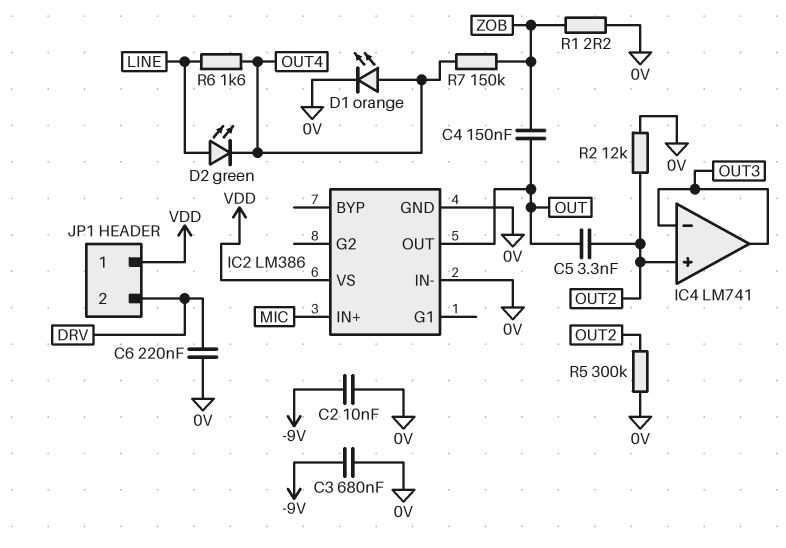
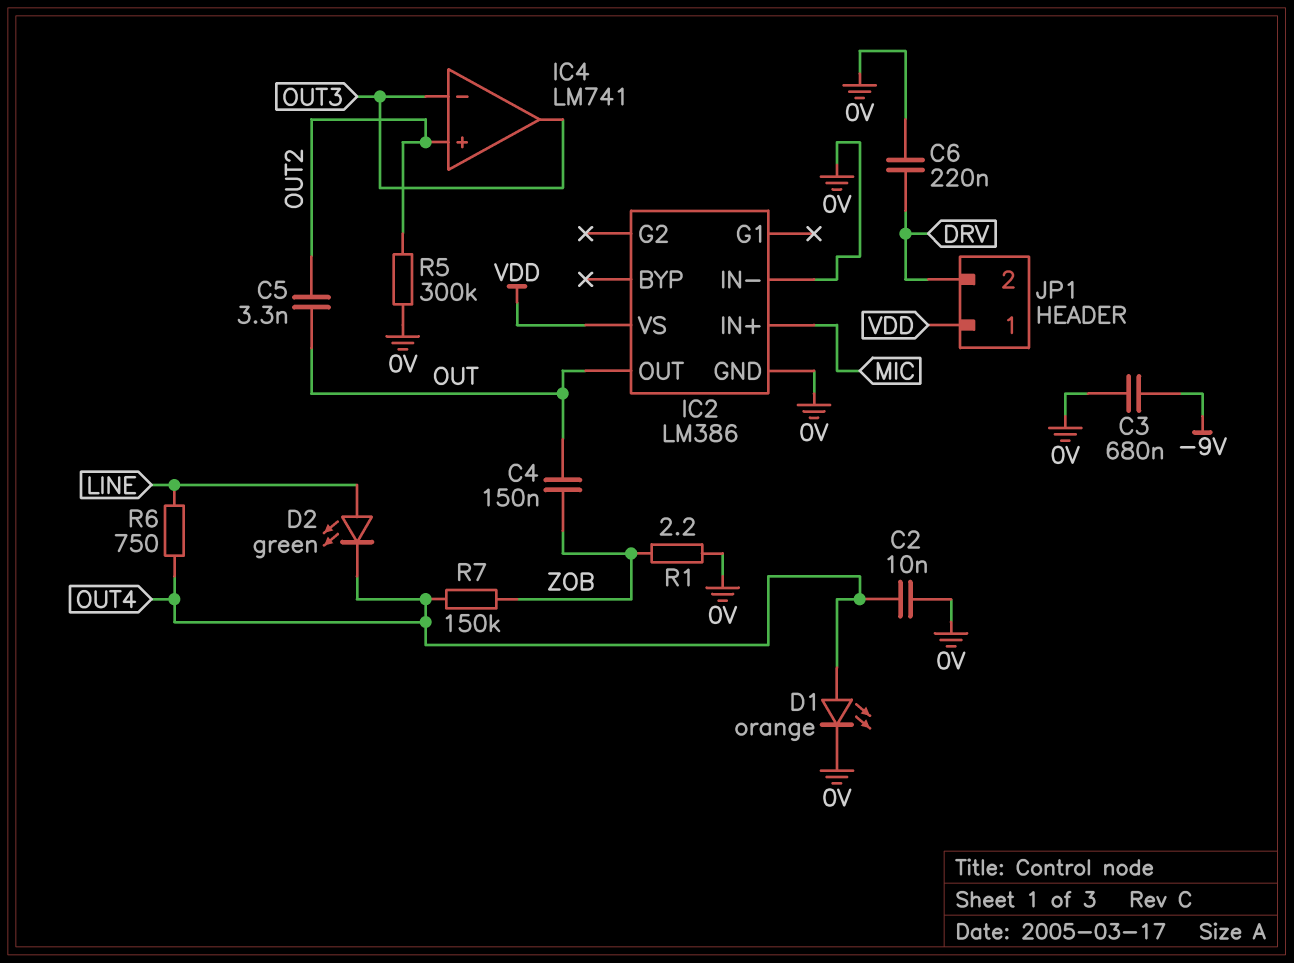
C2: 10nF (-9V, 0V) -> 10nF (0V, OUT4)
R2: 12k (0V, OUT2) -> none
R6: 1.6k (LINE, OUT4) -> 750 (LINE, OUT4)

